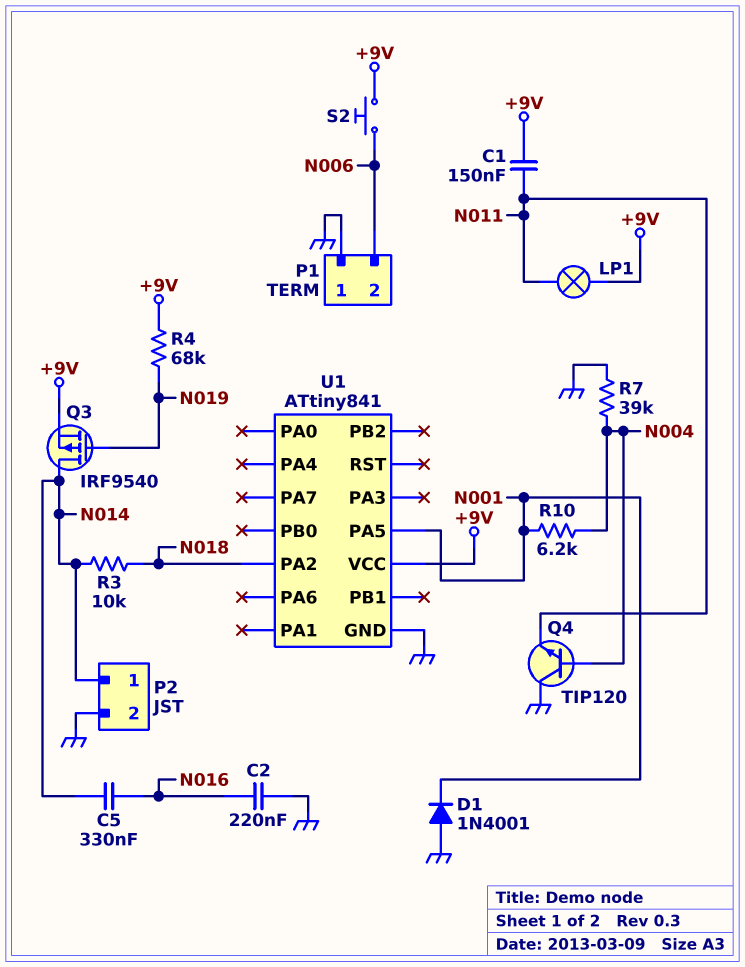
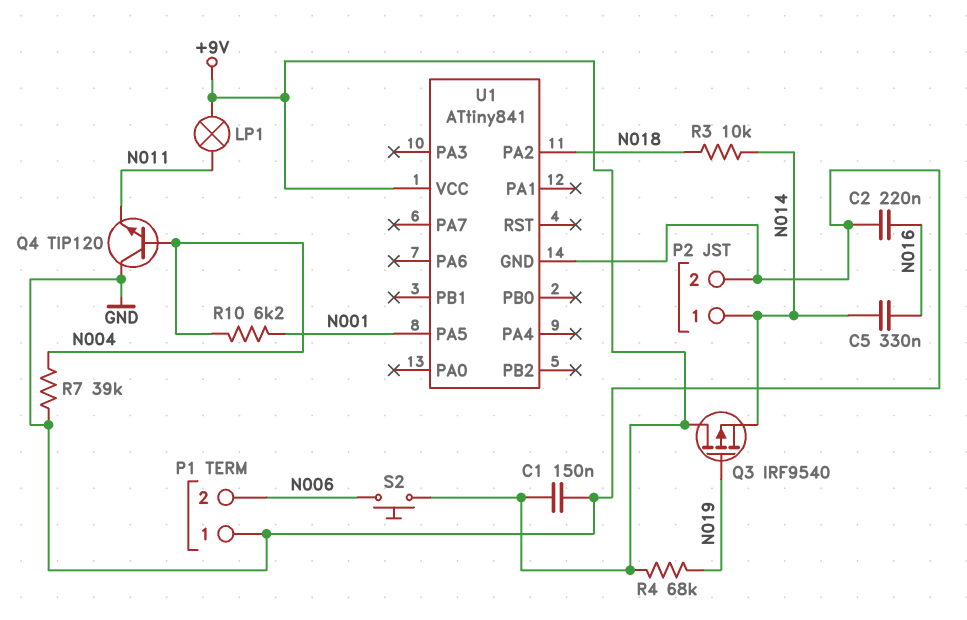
C1: 150nF (+9V, N011) -> 150nF (+9V, GND)
D1: diode 1N4001 (A GND, K N001) -> none
Q3: PMOS IRF9540 (G N019, D N014, S +9V) -> PMOS IRF9540 (G N019, D +9V, S N014)

